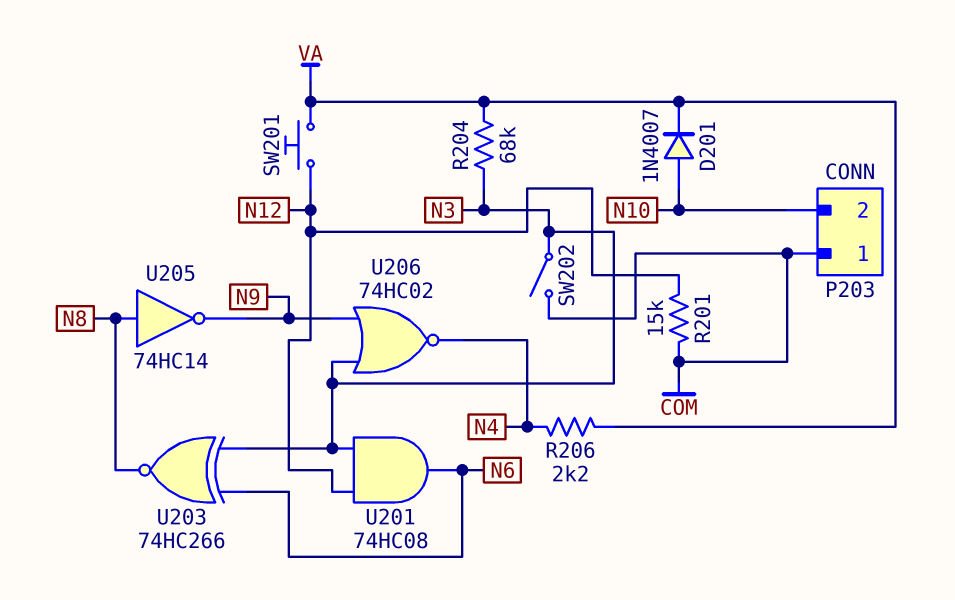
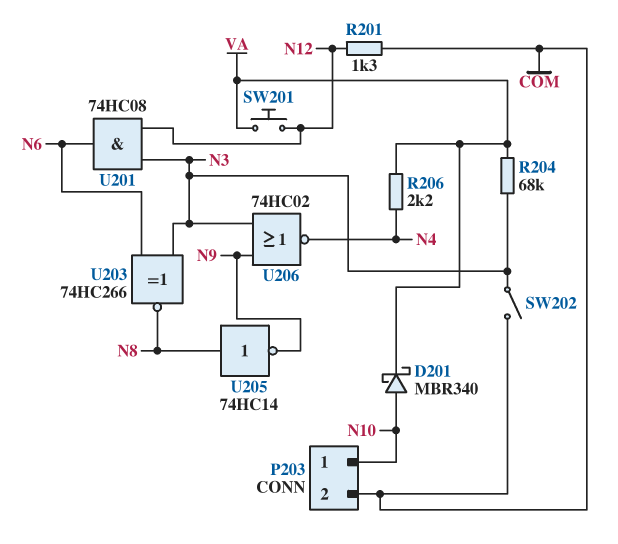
D201: diode 1N4007 (A N10, K VA) -> schottky MBR340 (A N10, K VA)
P203 pin 1: COM -> N10
P203 pin 2: N10 -> COM
R201: 15k (COM, N12) -> 1.3k (COM, N12)

